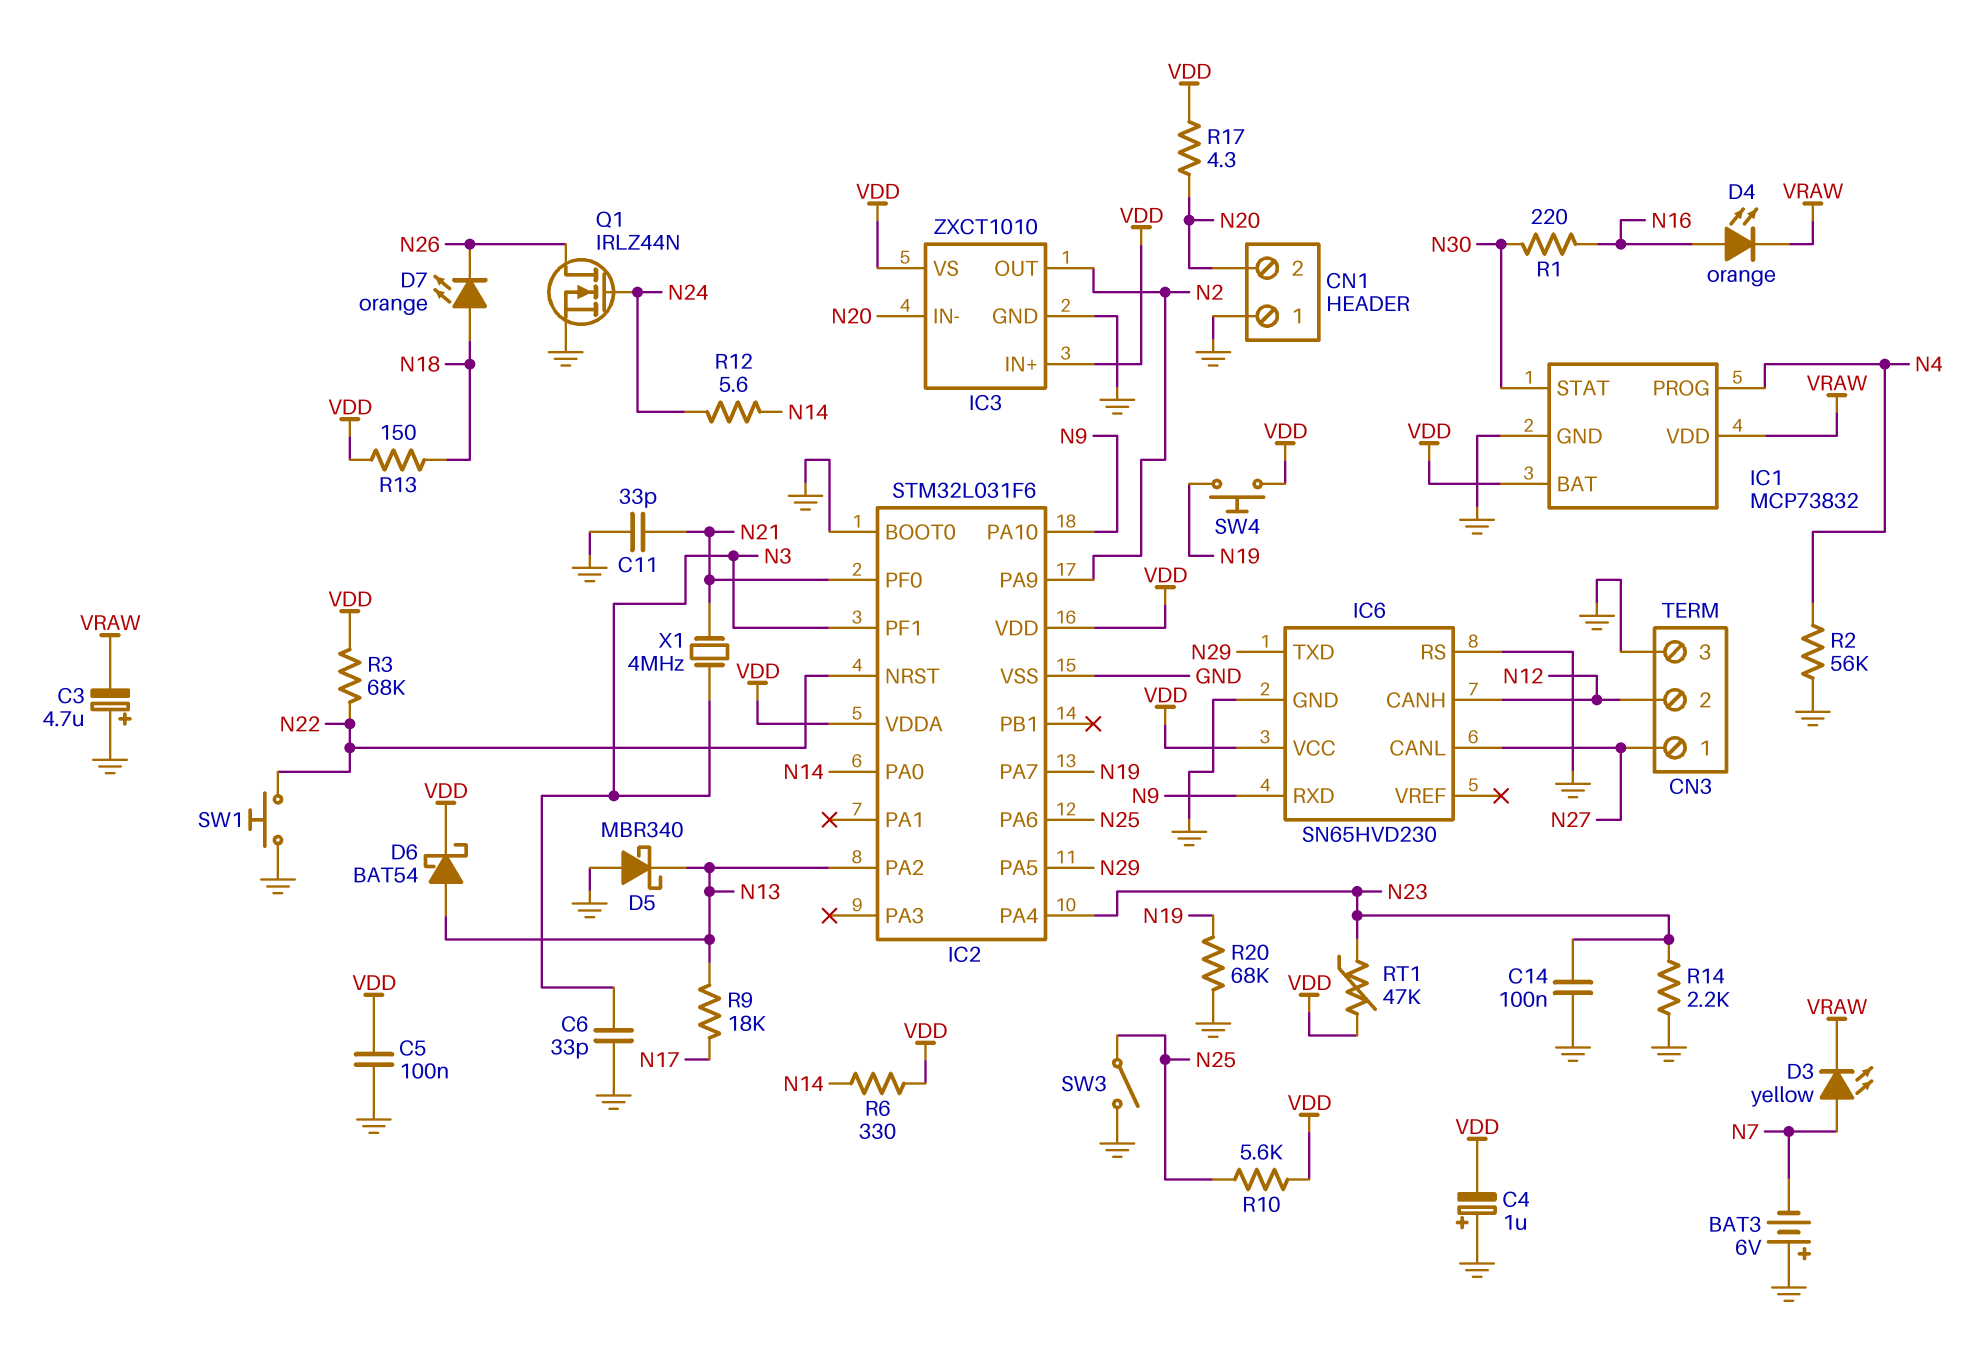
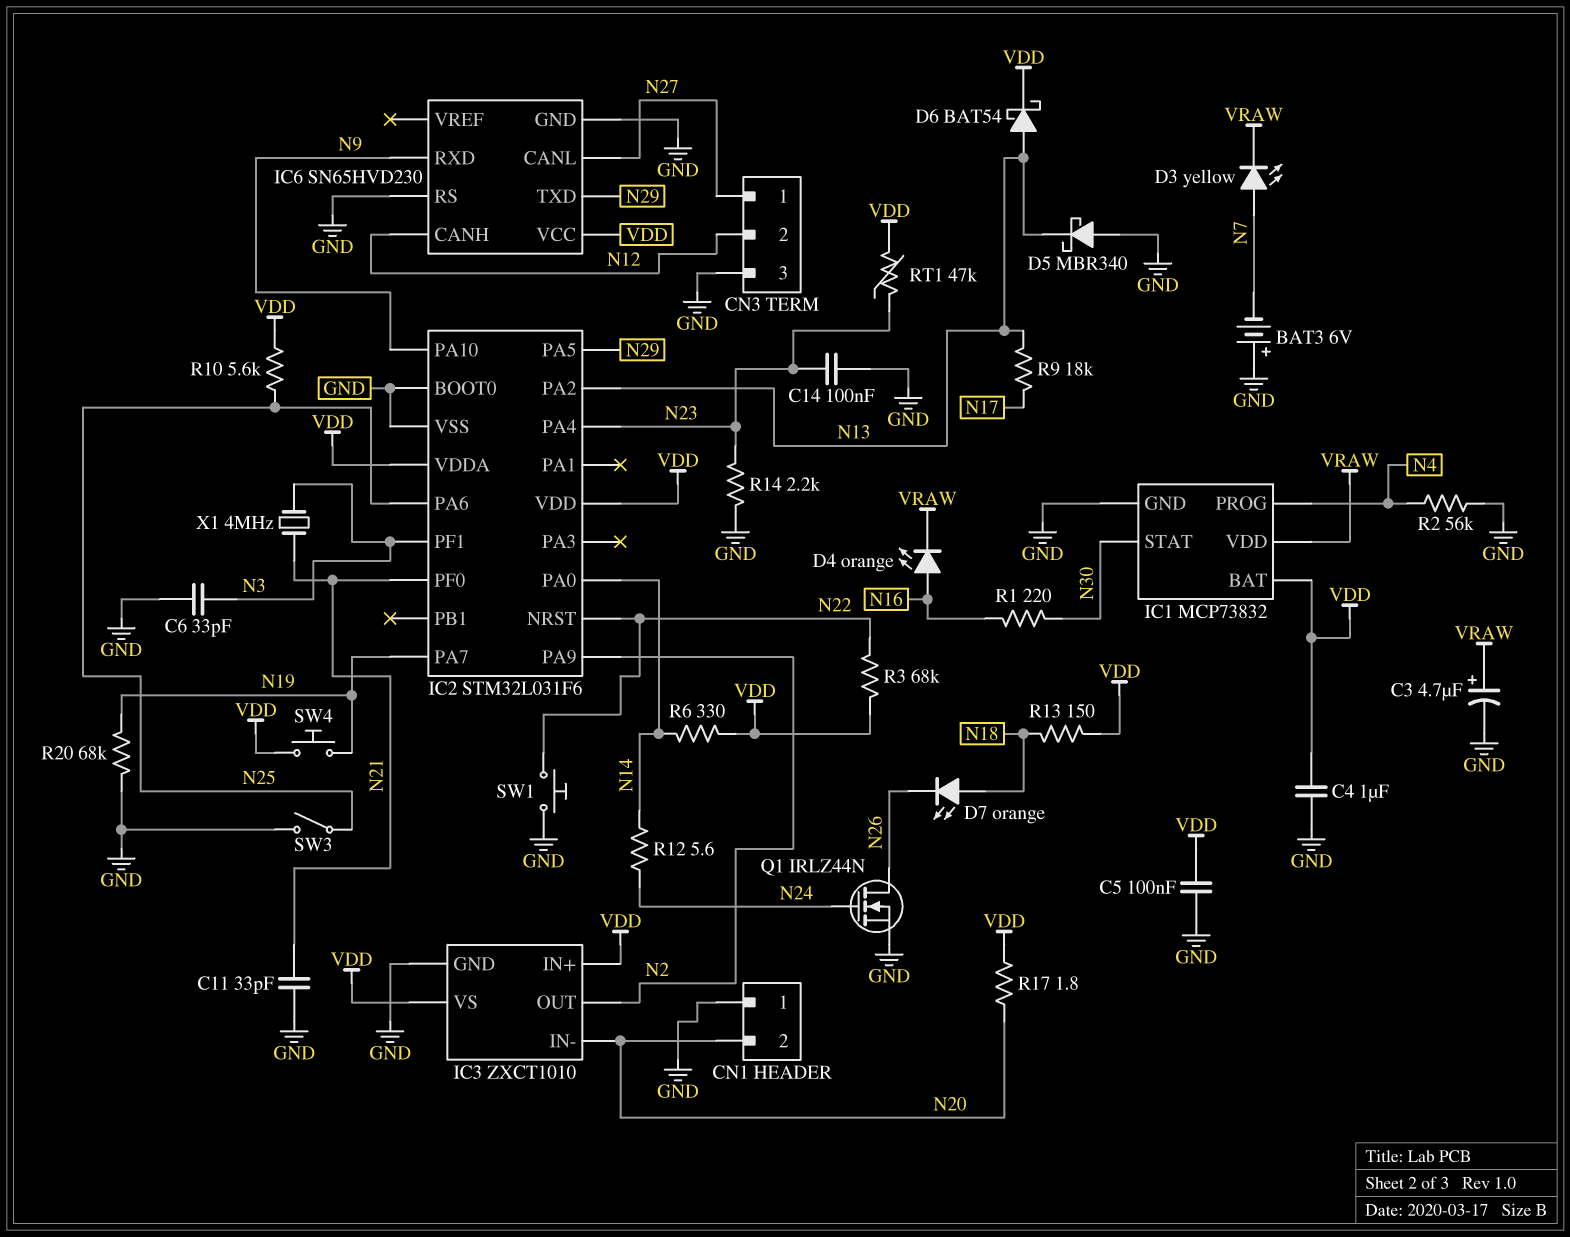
C3: 4.7uF (plus GND, minus VRAW) -> 4.7uF (plus VRAW, minus GND)
C4: 1uF (plus GND, minus VDD) -> 1uF (GND, VDD)
R17: 4.3 (N20, VDD) -> 1.8 (N20, VDD)

